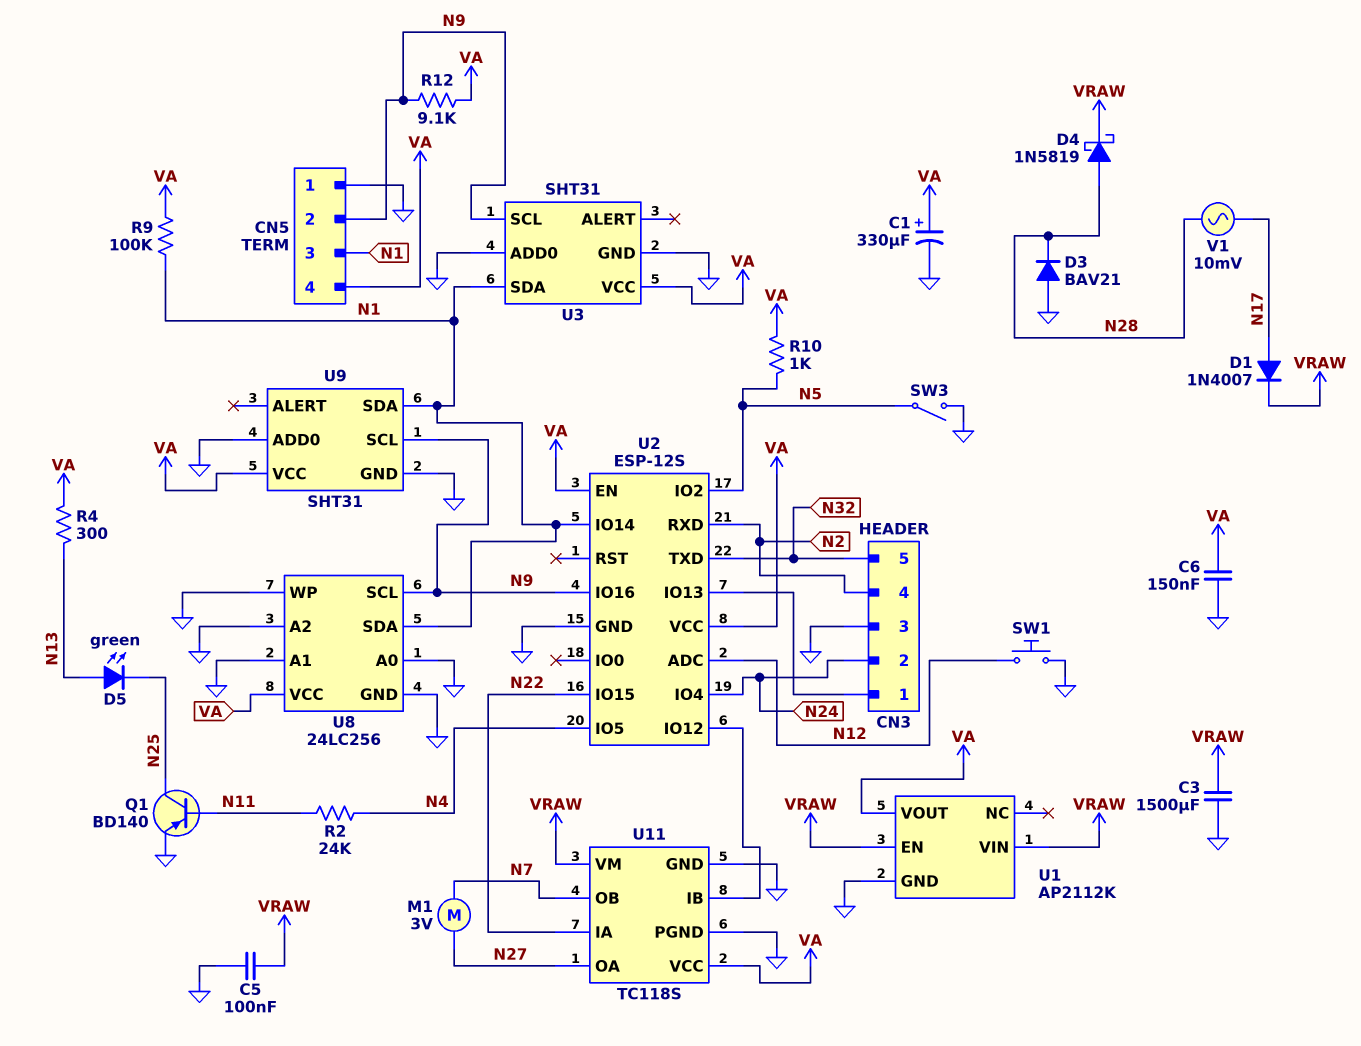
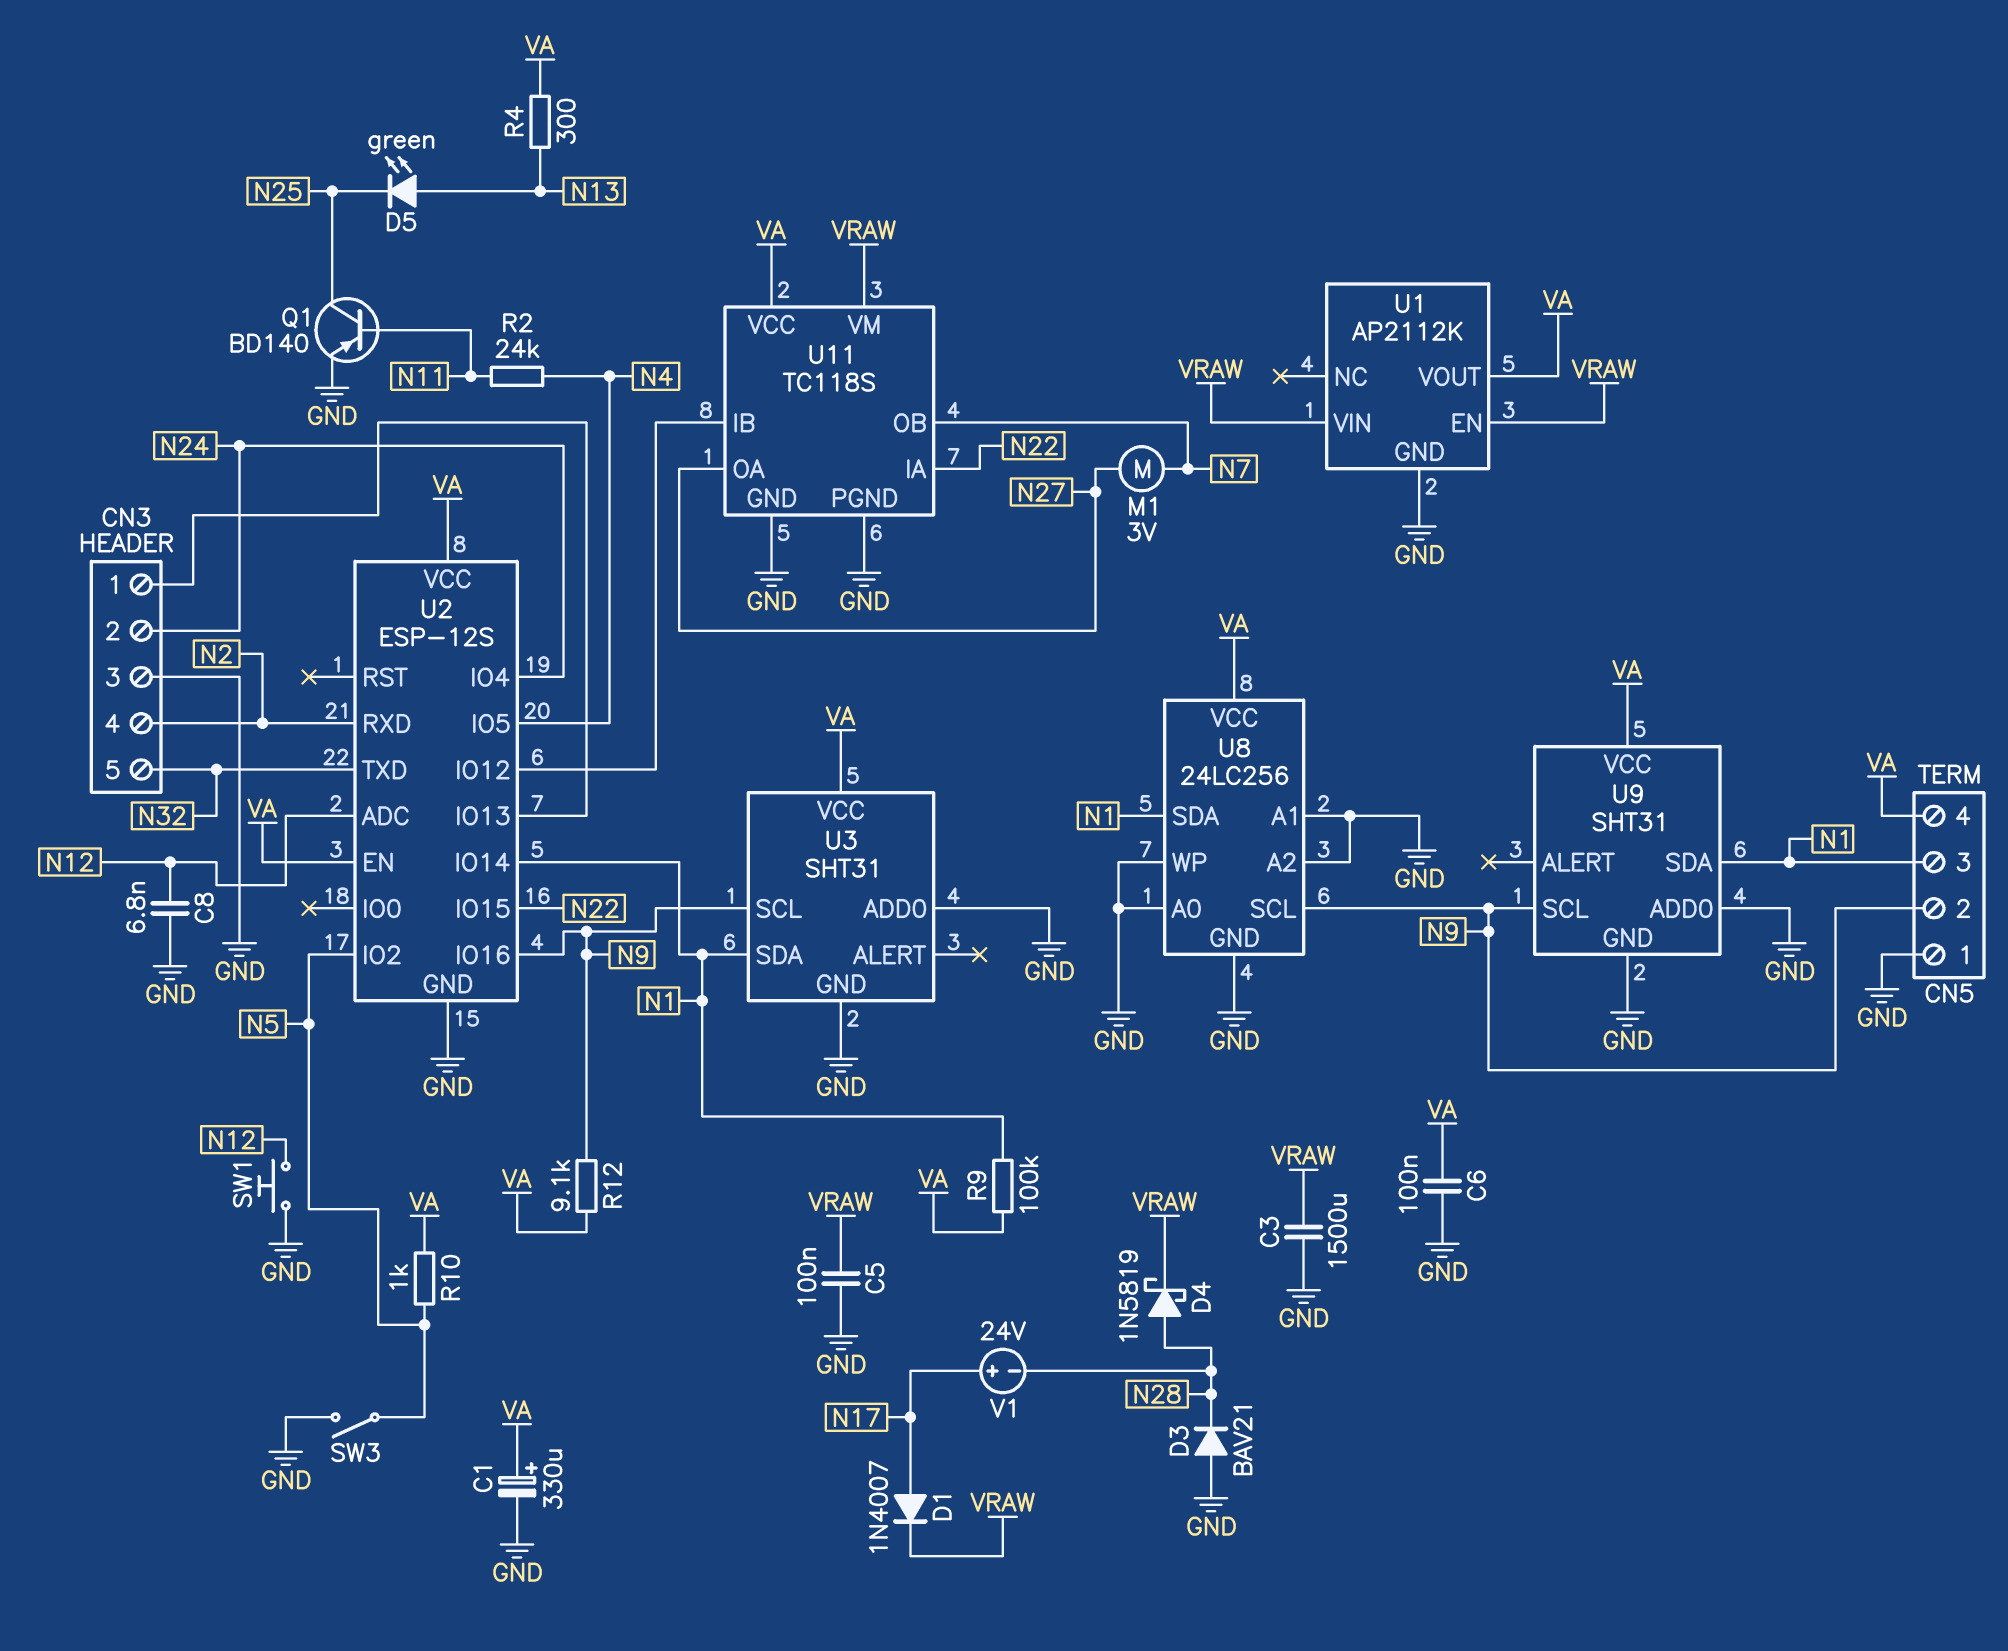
C6: 150nF (GND, VA) -> 100nF (GND, VA)
C8: none -> 6.8nF (GND, N12)
V1: AC 10mV (N17, N28) -> 24V (plus N17, minus N28)

